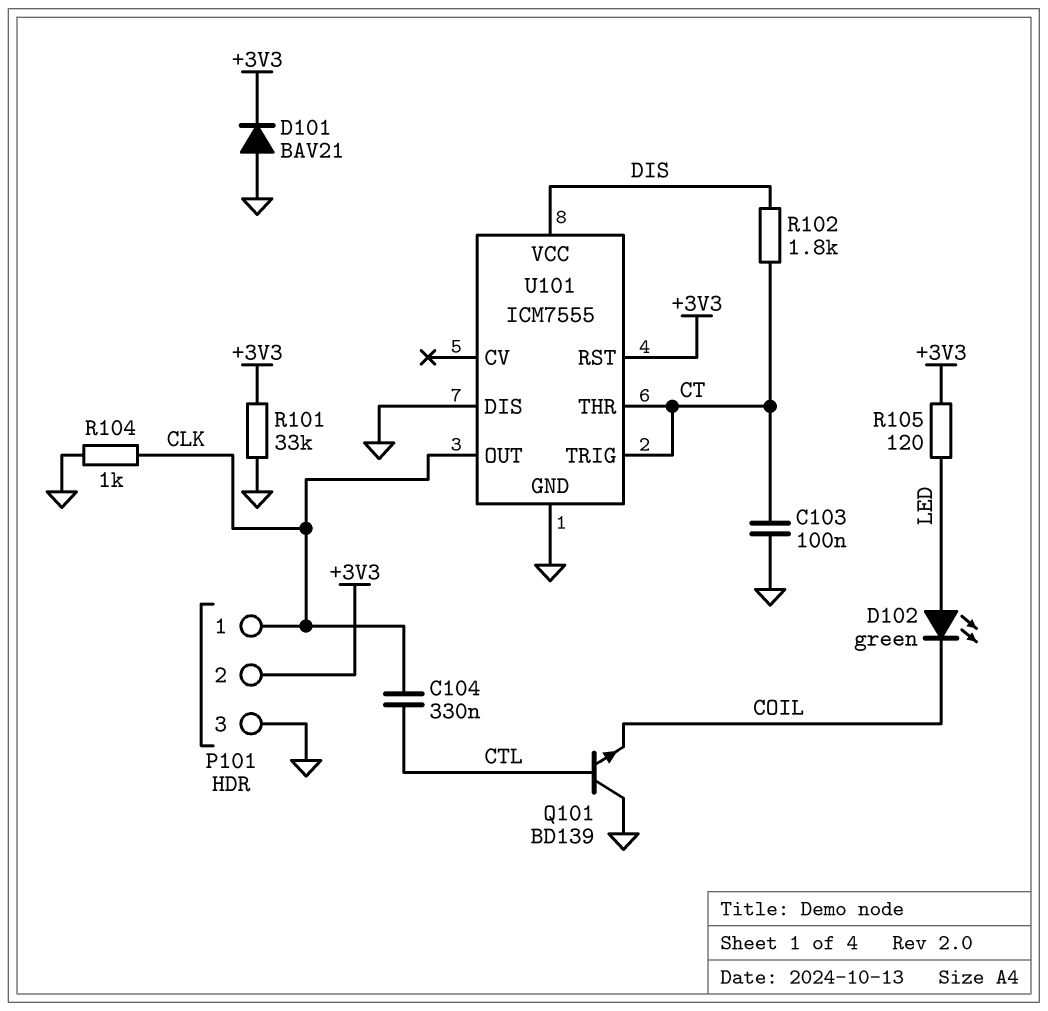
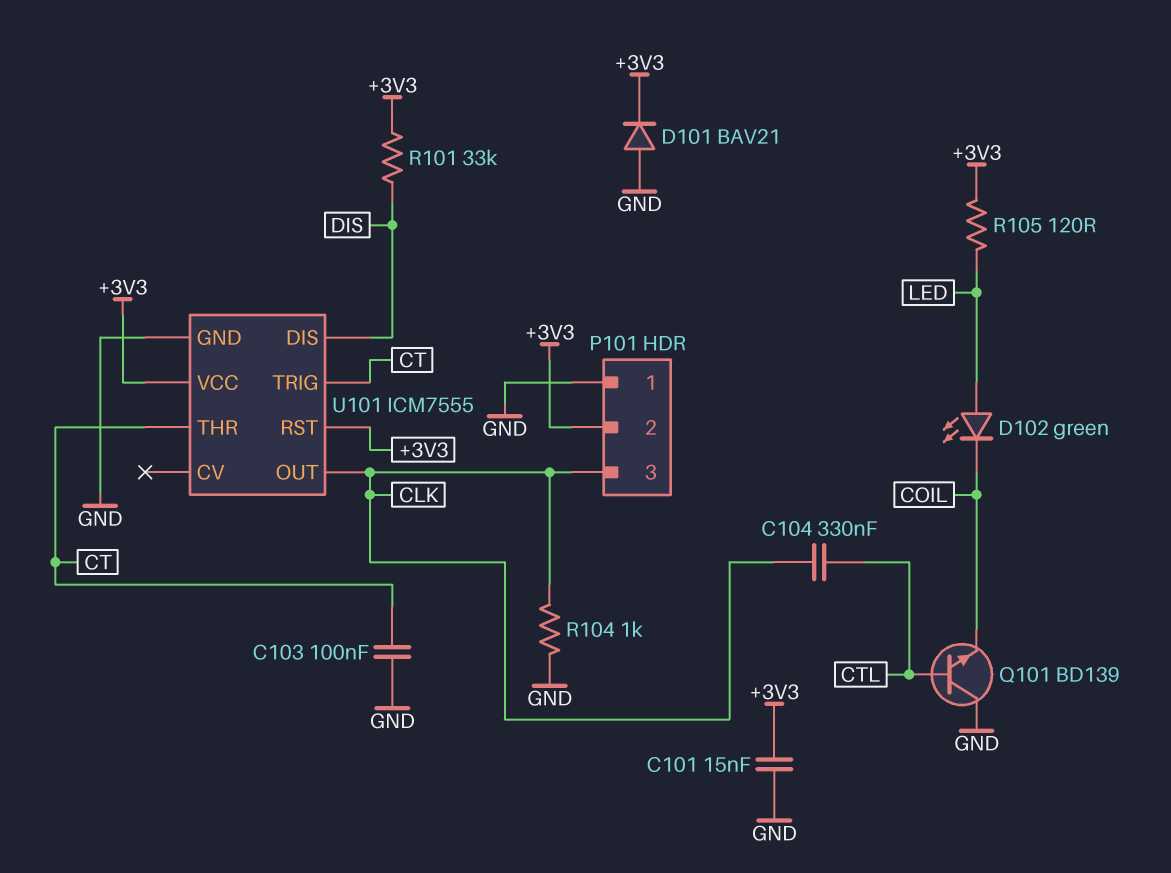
C101: none -> 15nF (+3V3, GND)
P101 pin 1: CLK -> GND
P101 pin 3: GND -> CLK
R101: 33k (+3V3, GND) -> 33k (+3V3, DIS)
R102: 1.8k (CT, DIS) -> none
U101 pin DIS: GND -> DIS
U101 pin VCC: DIS -> +3V3

